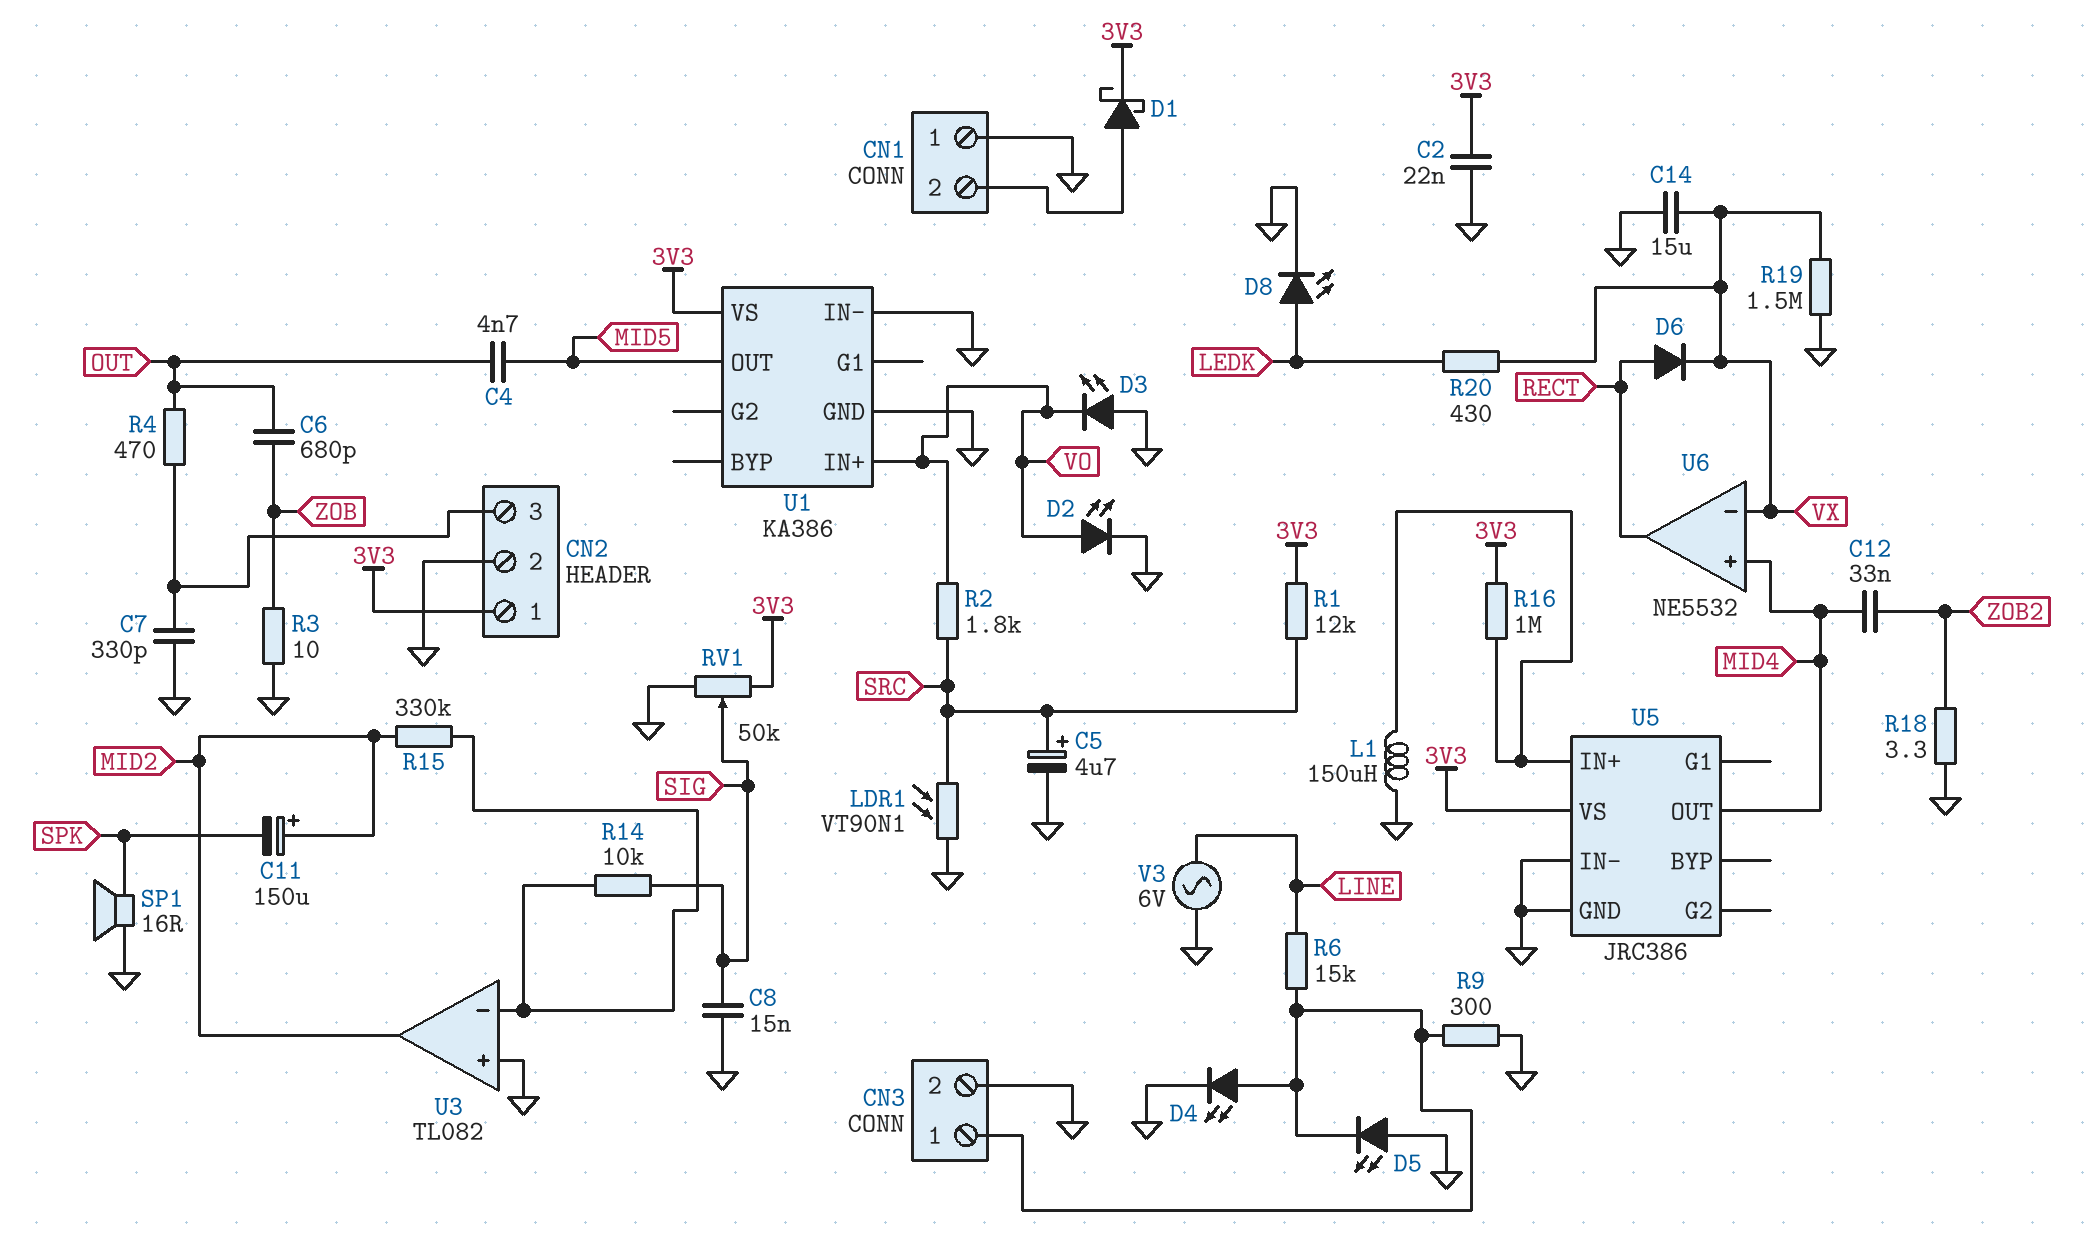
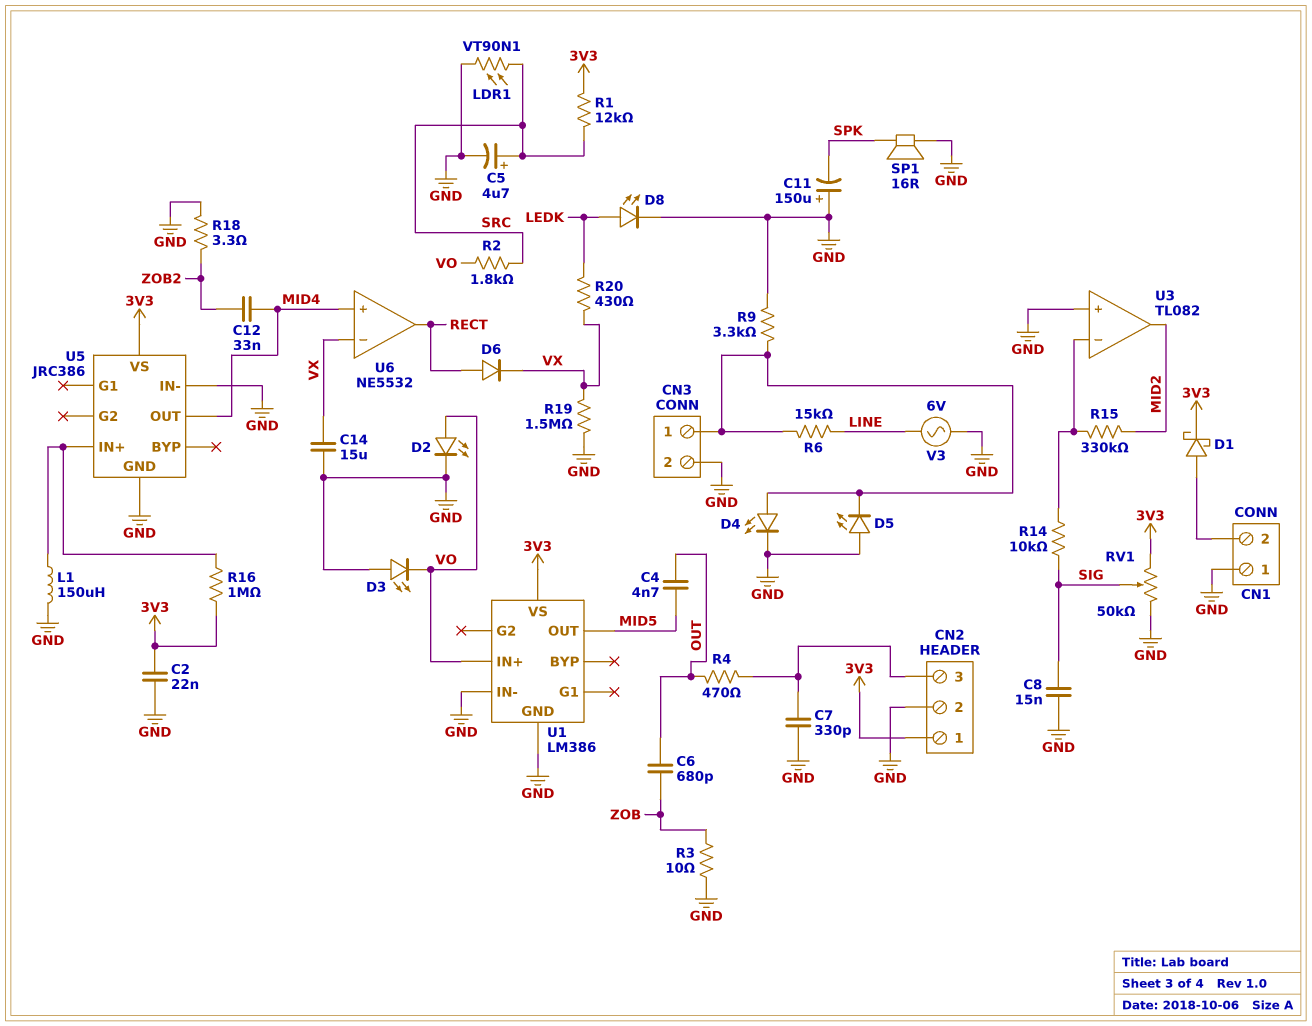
C11: 150uF (plus MID2, minus SPK) -> 150uF (plus GND, minus SPK)
R9: 300 (CN3/1, GND) -> 3.3k (CN3/1, GND)
U1: KA386 -> LM386

